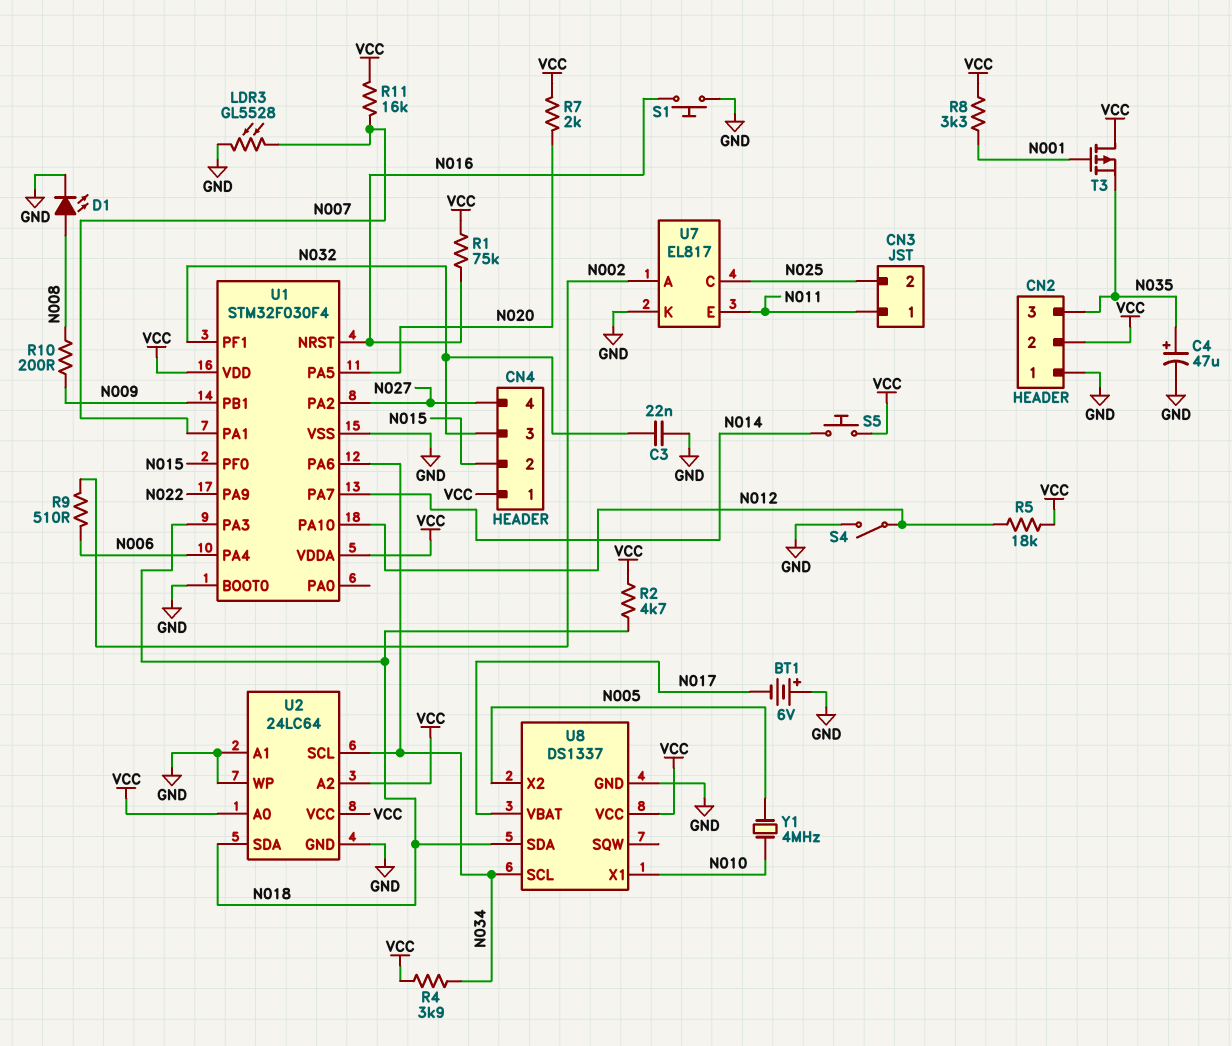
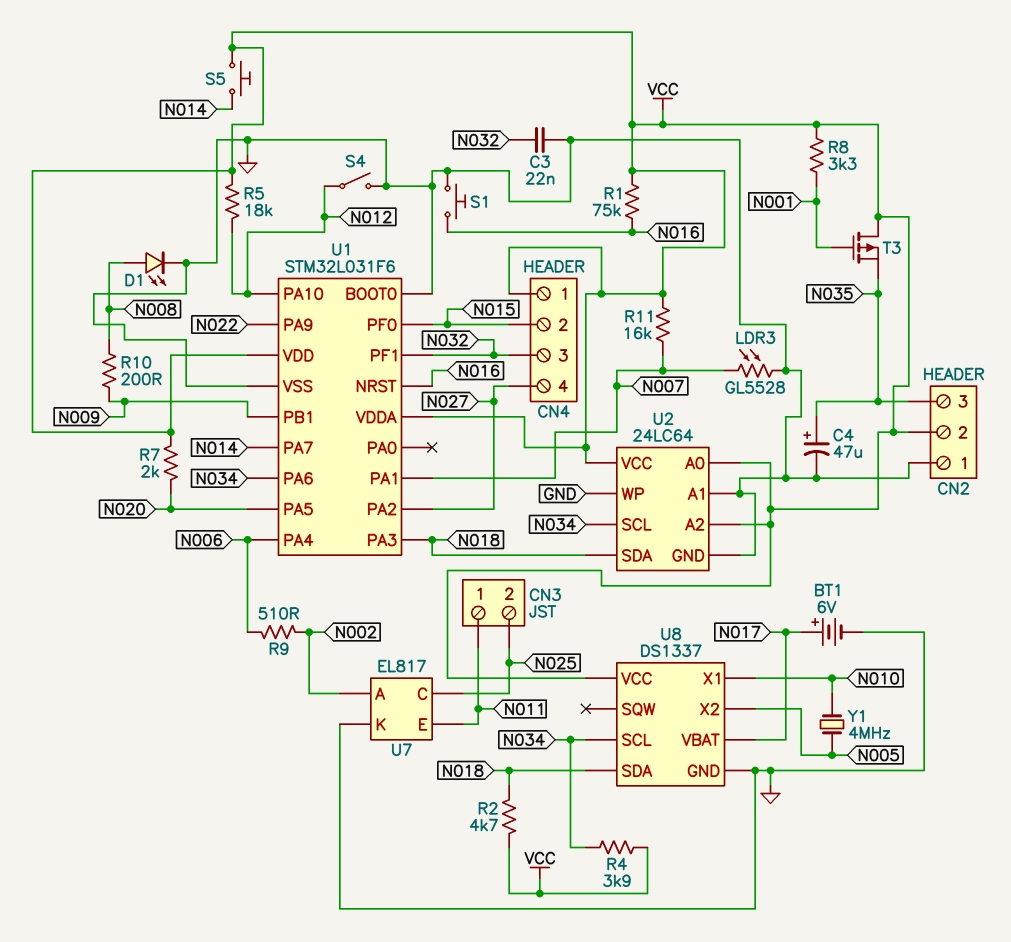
BT1: 6V (plus GND, minus N017) -> 6V (plus N017, minus GND)
U1: STM32F030F4 -> STM32L031F6

